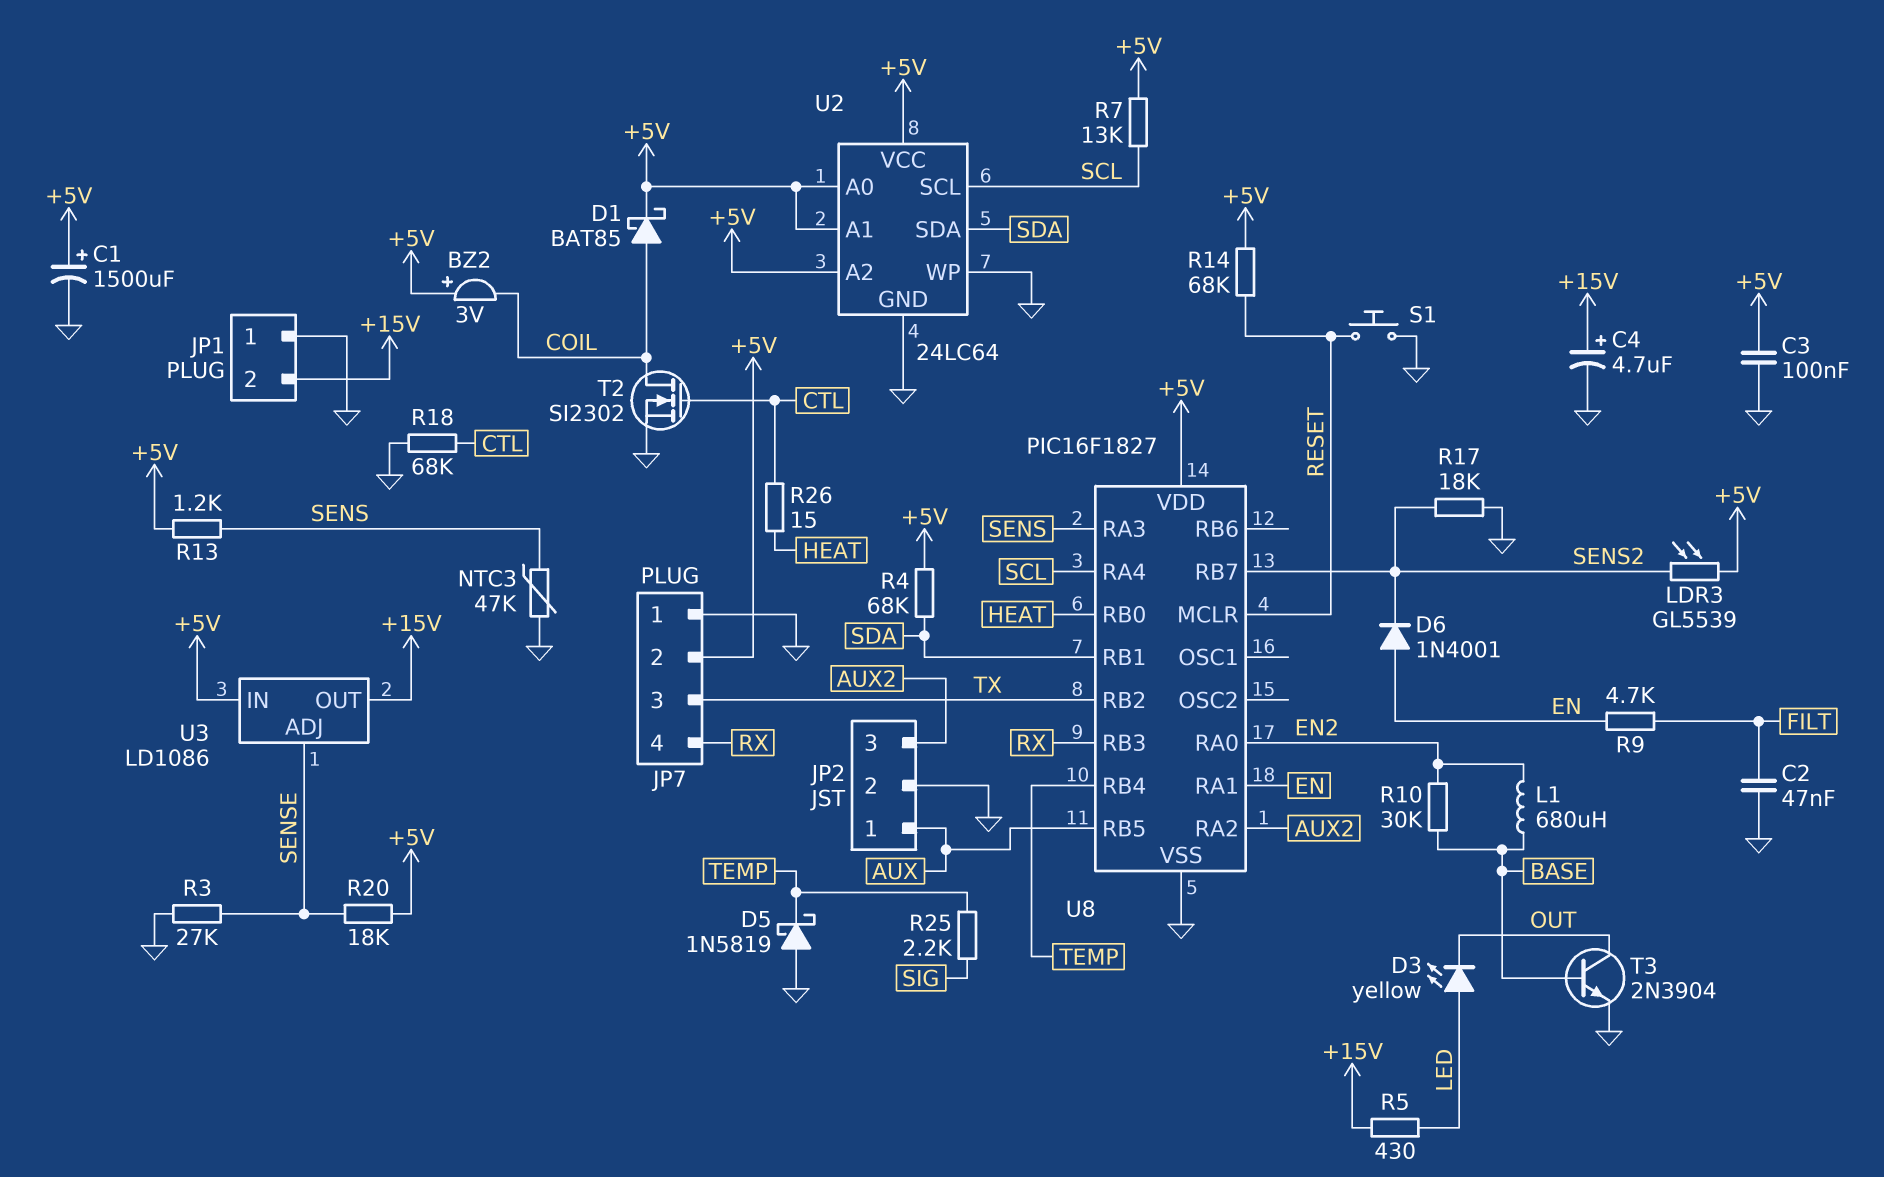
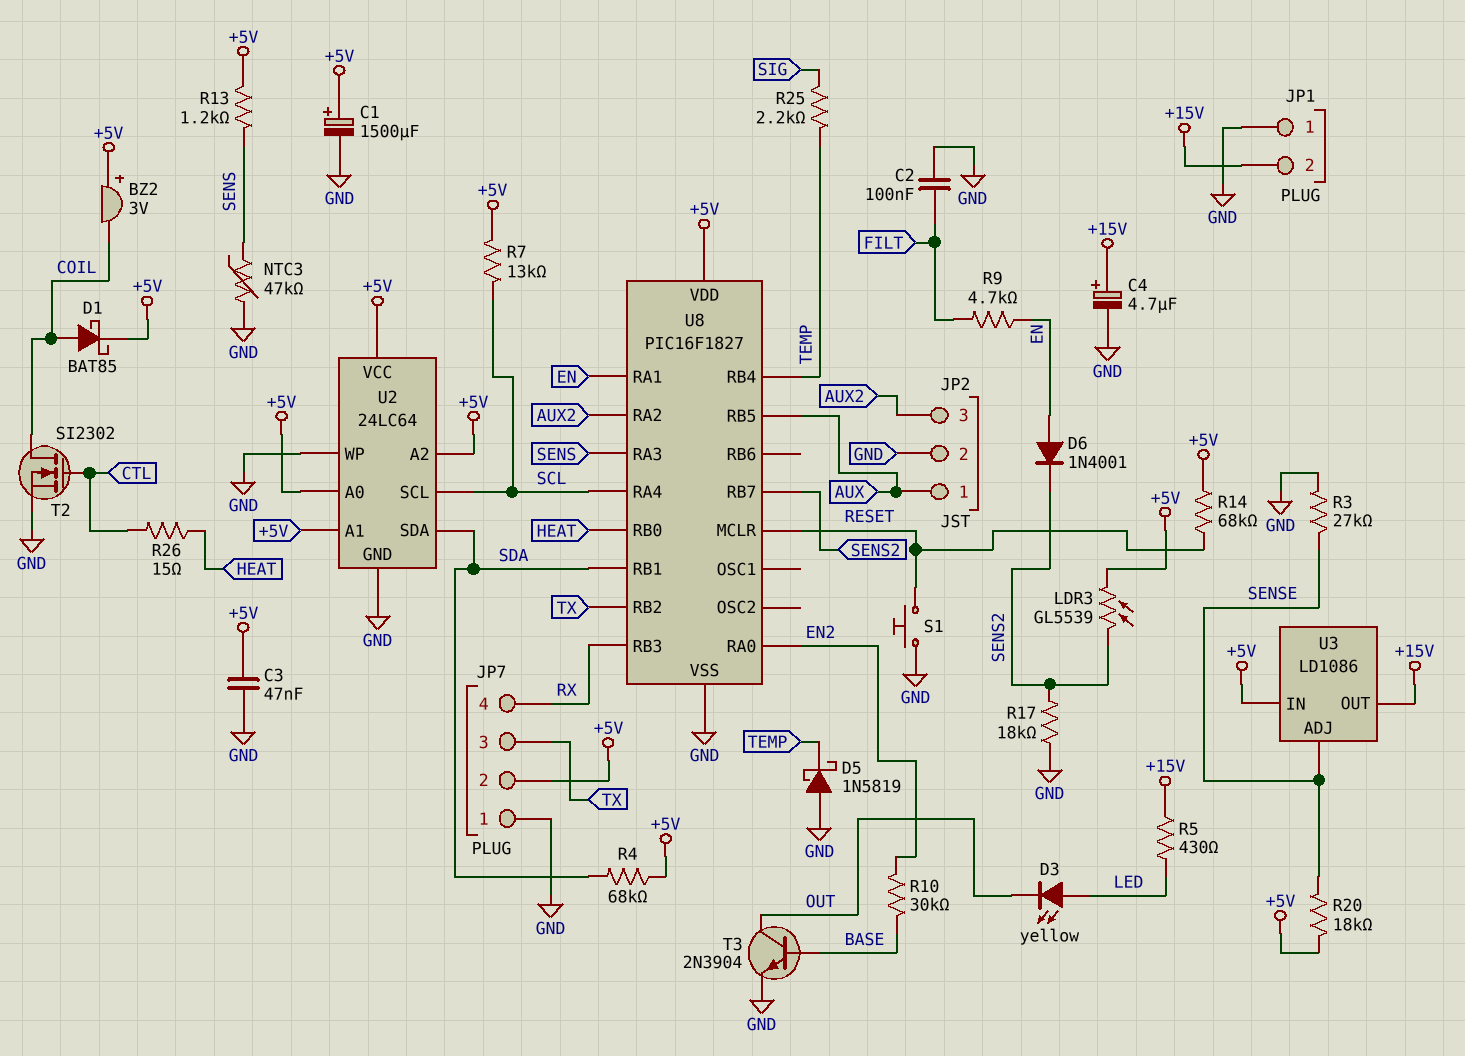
C2: 47nF (FILT, GND) -> 100nF (FILT, GND)
C3: 100nF (+5V, GND) -> 47nF (+5V, GND)
L1: 680uH (BASE, EN2) -> none
R18: 68k (CTL, GND) -> none

